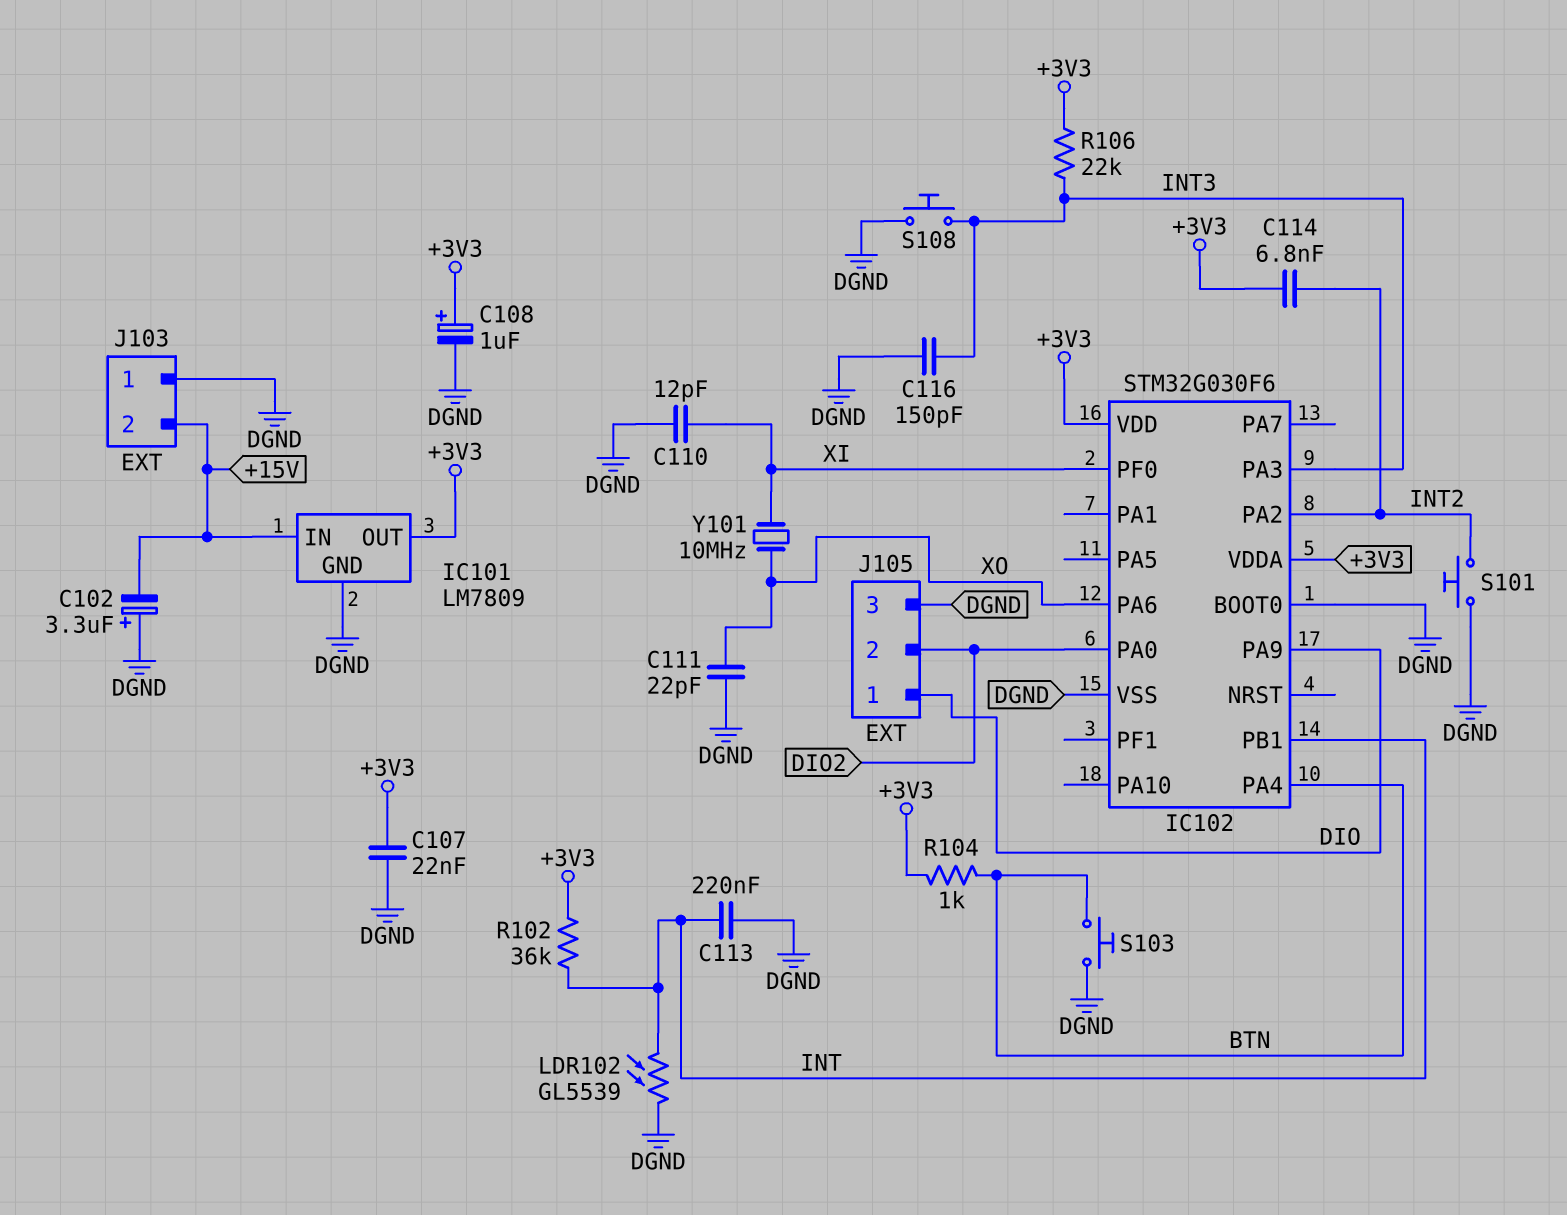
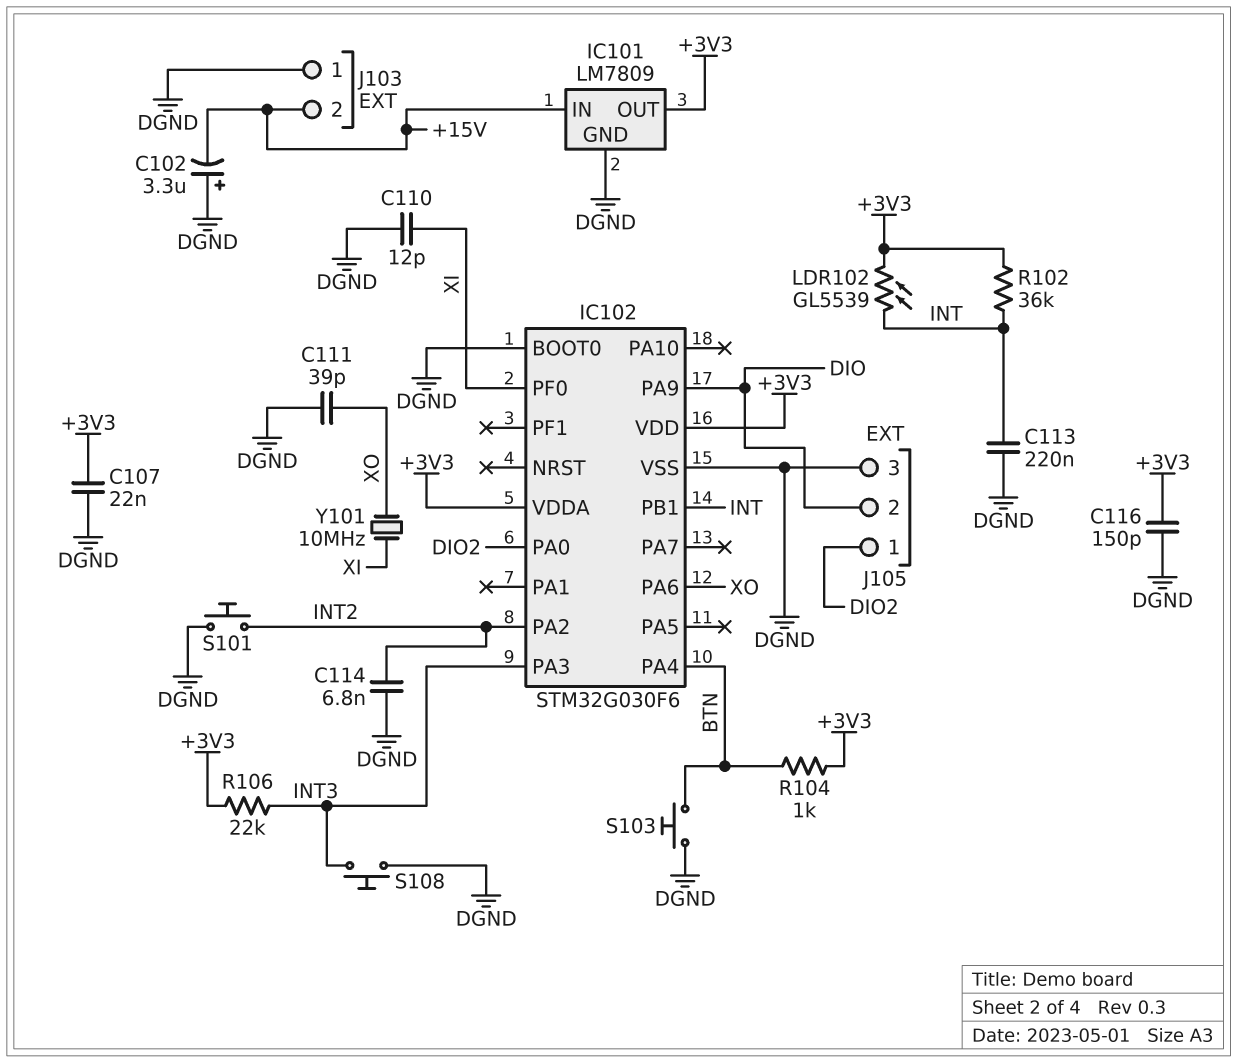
C108: 1uF (plus +3V3, minus DGND) -> none
C111: 22pF (DGND, XO) -> 39pF (DGND, XO)
C114: 6.8nF (+3V3, INT2) -> 6.8nF (DGND, INT2)
C116: 150pF (DGND, INT3) -> 150pF (+3V3, DGND)
J105 pin 1: DIO -> DIO2
J105 pin 2: DIO2 -> DIO
LDR102: GL5539 (DGND, INT) -> GL5539 (+3V3, INT)

